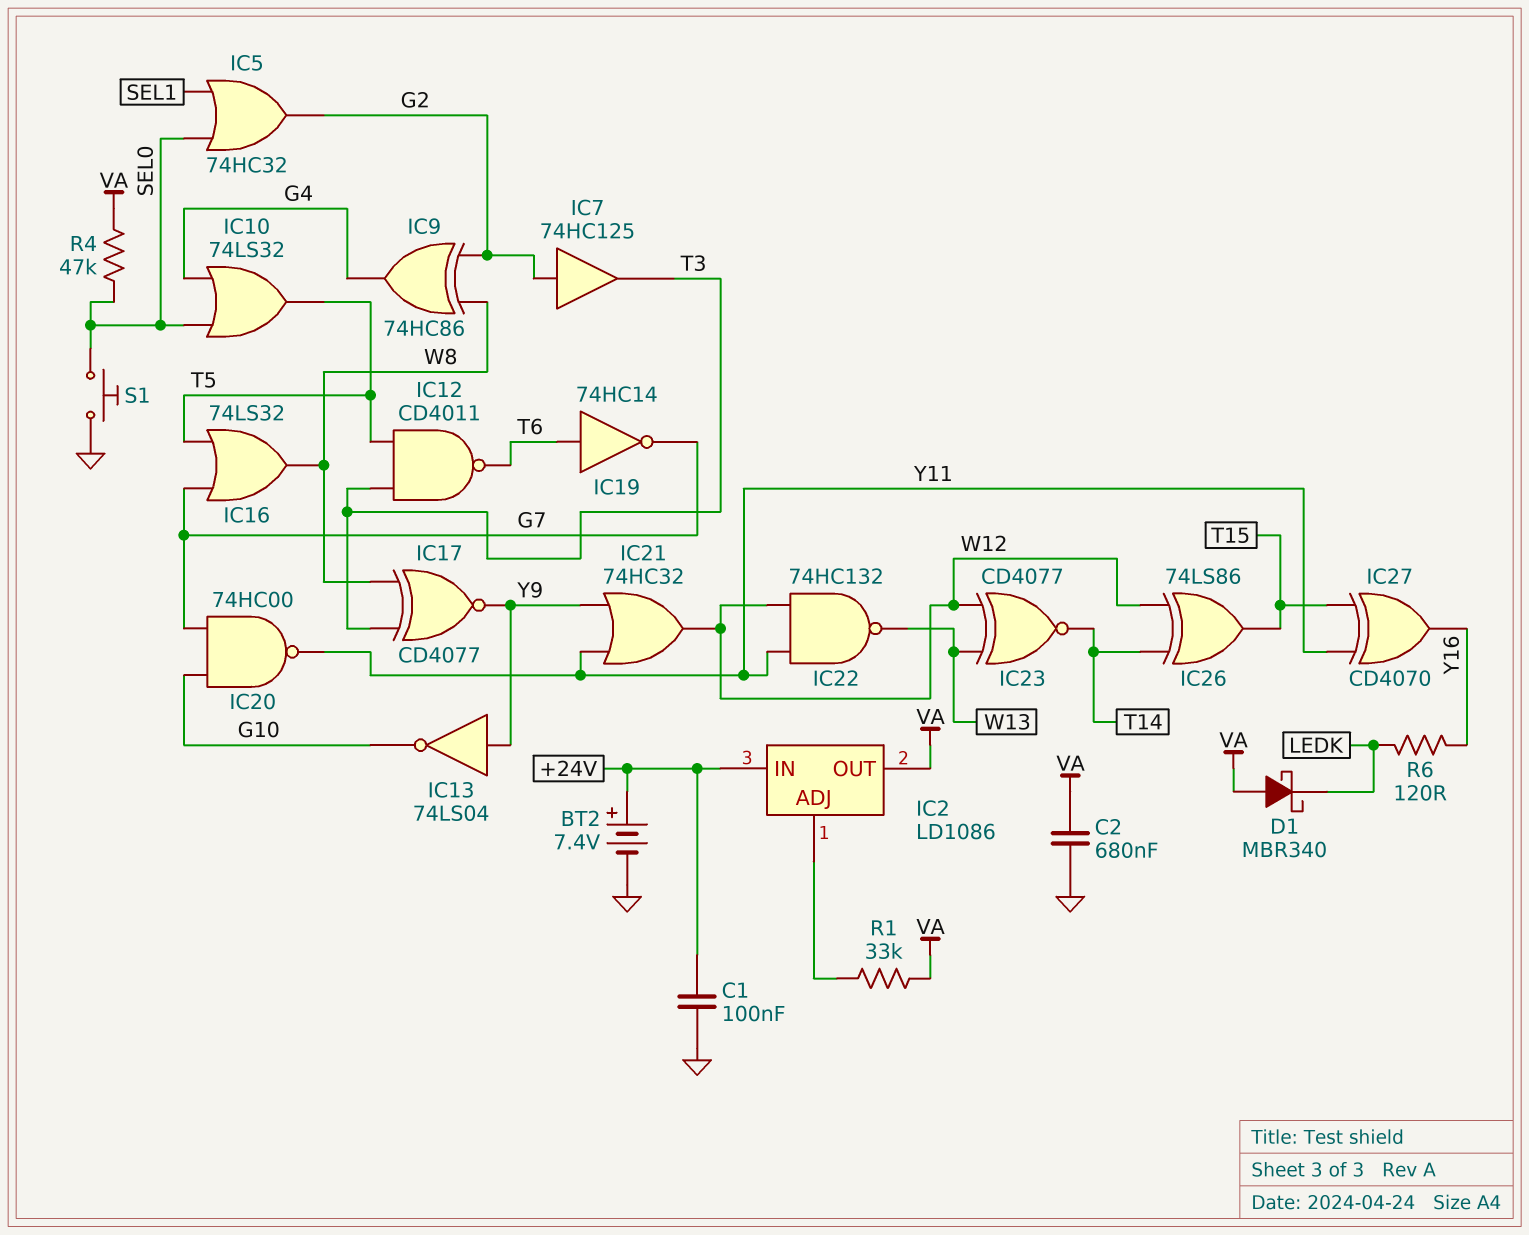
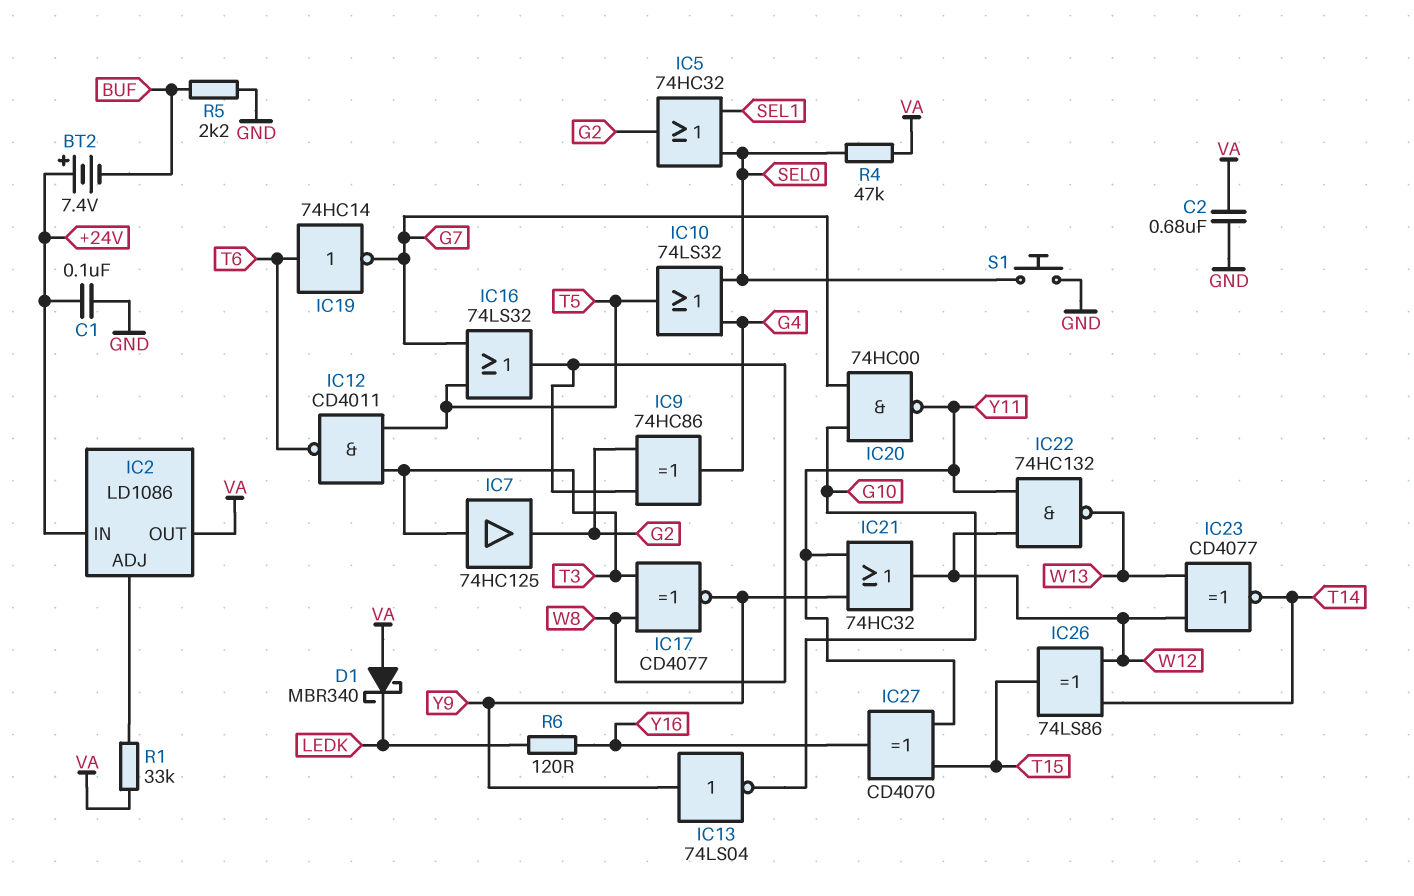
BT2: 7.4V (plus +24V, minus GND) -> 7.4V (plus +24V, minus BUF)
IC7: buffer 74HC125 (in G2, out T3) -> buffer 74HC125 (in T3, out G2)
R5: none -> 2.2k (BUF, GND)

